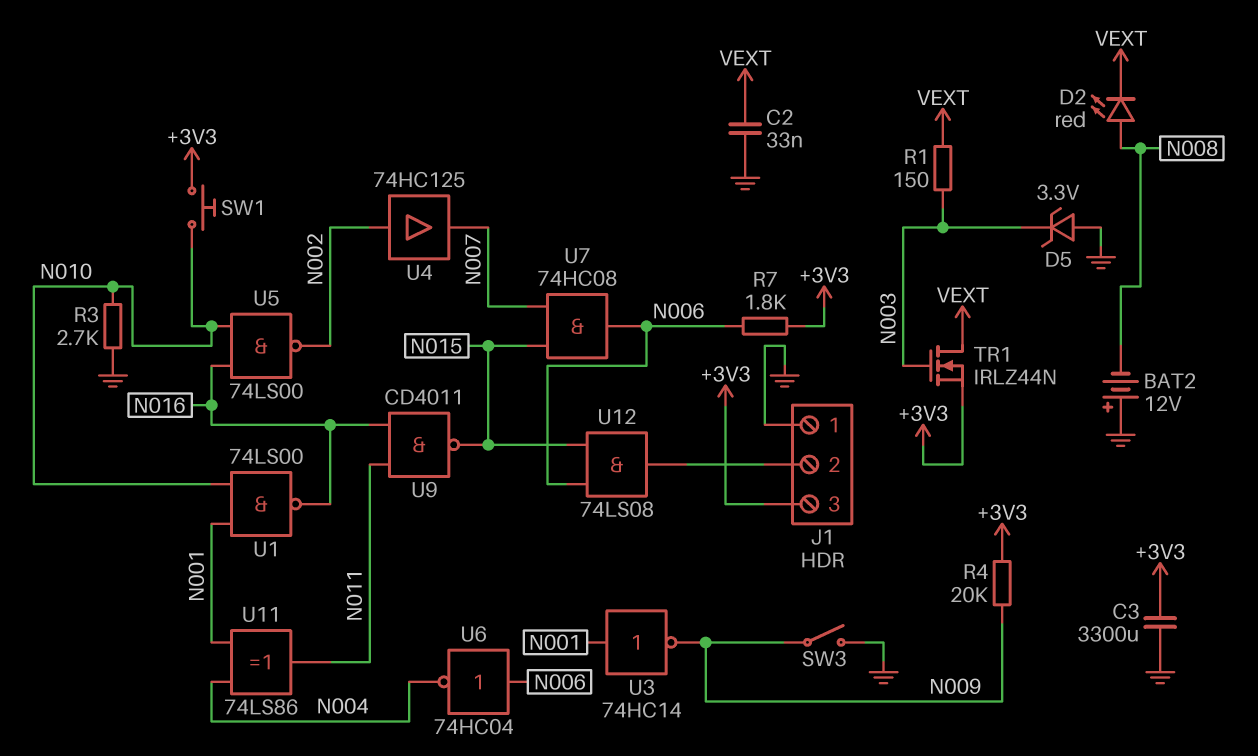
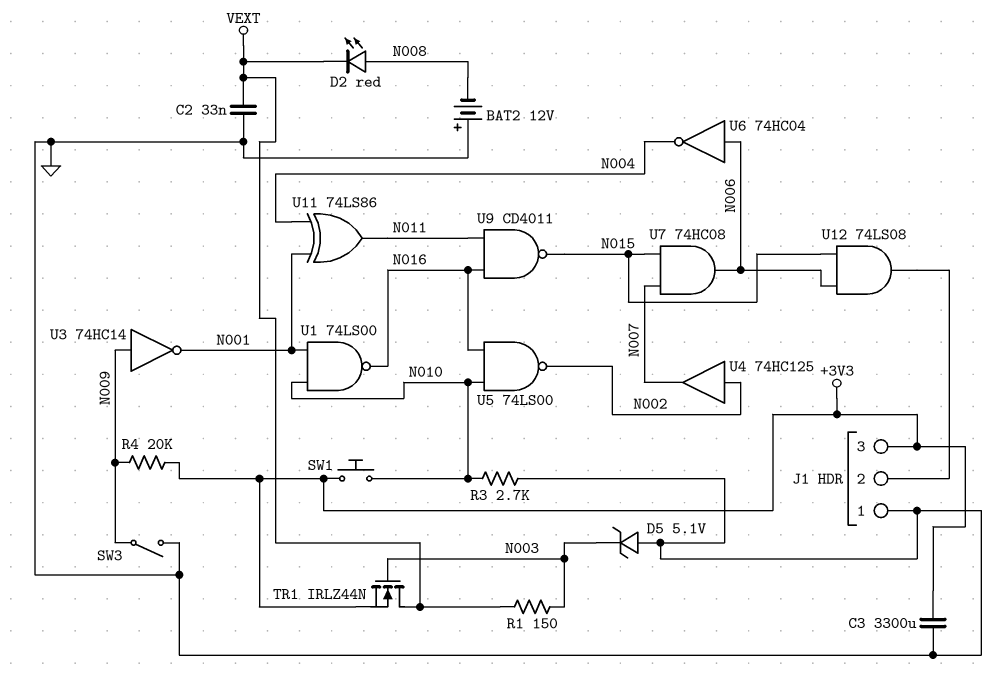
D5: zener 3.3V (A GND, K N003) -> zener 5.1V (A GND, K N003)
R7: 1.8k (+3V3, N006) -> none
U3: NOT 74HC14 (in N001, out N009) -> NOT 74HC14 (in N009, out N001)

